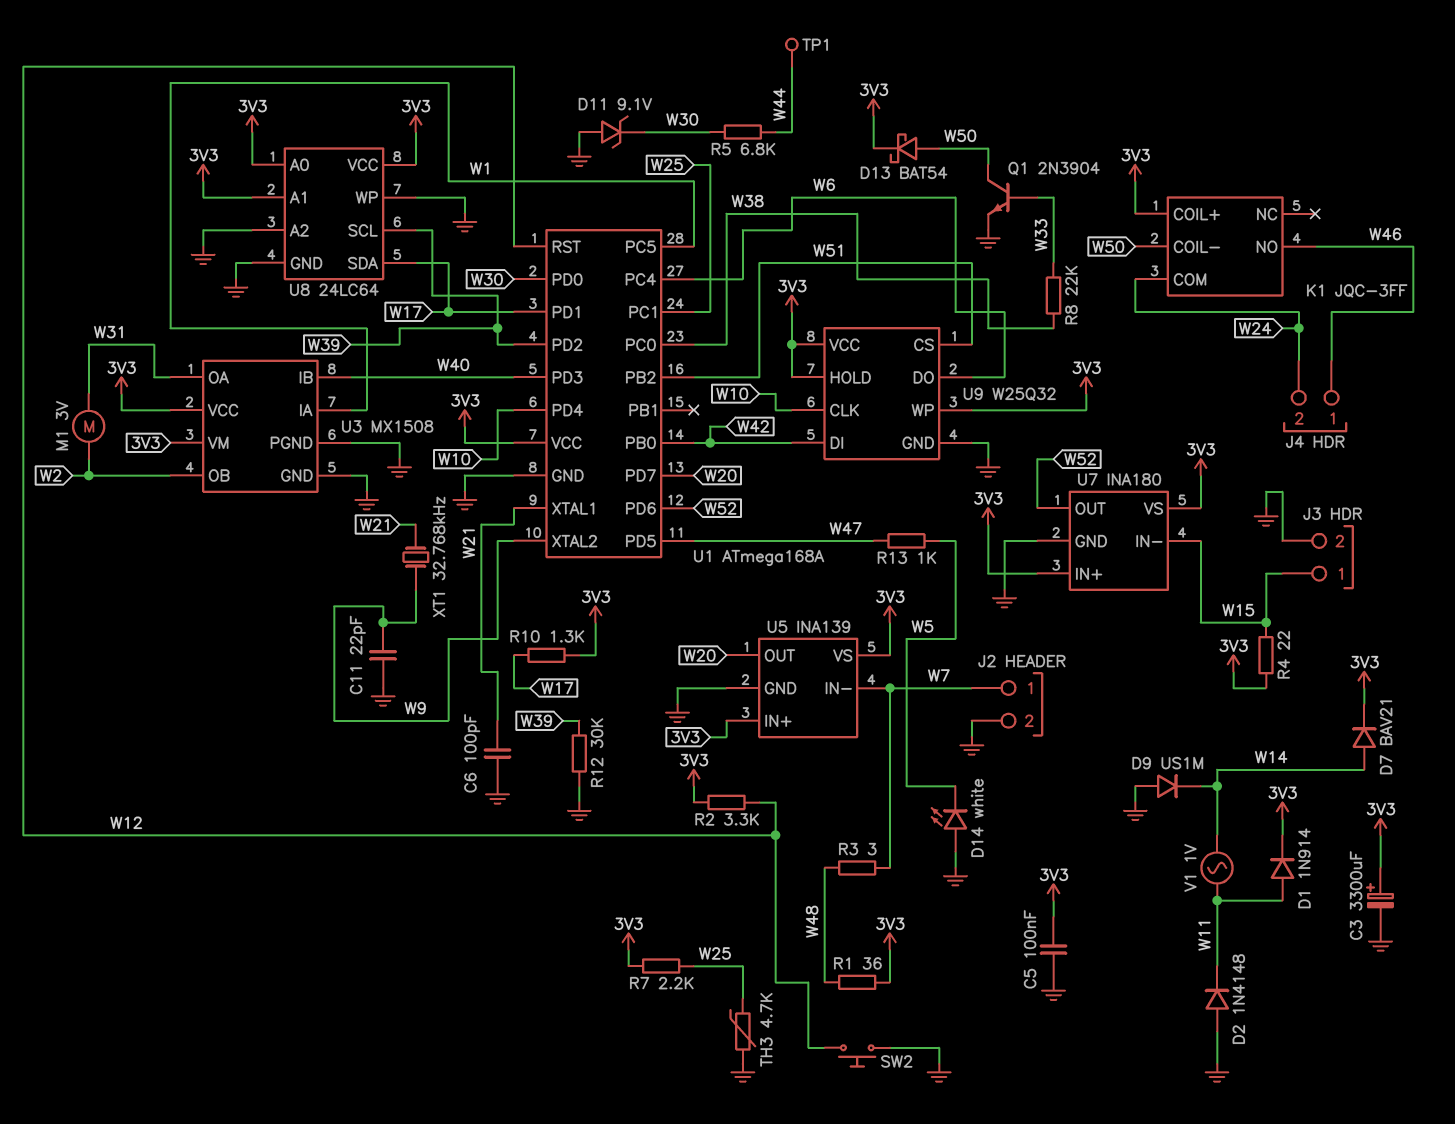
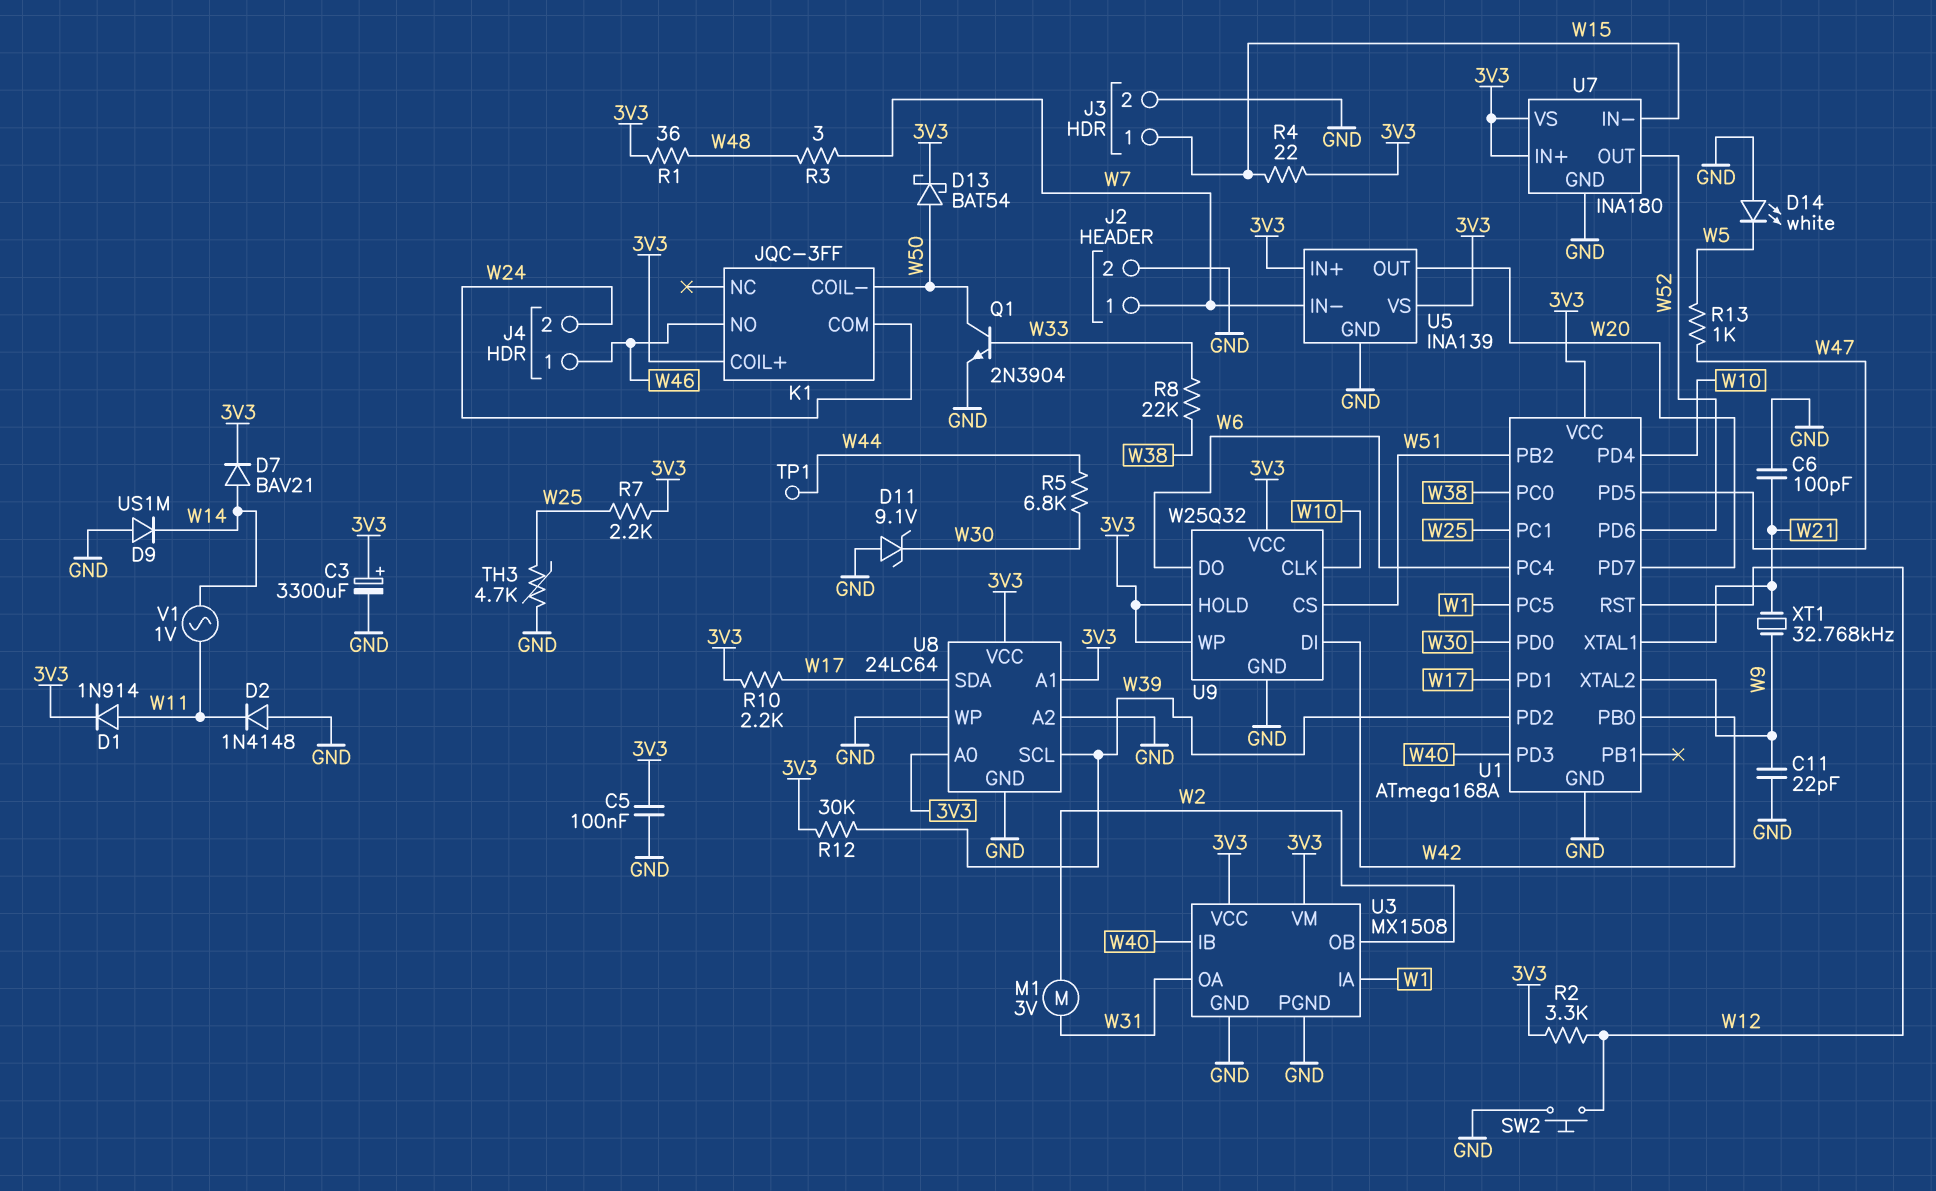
R10: 1.3k (3V3, W17) -> 2.2k (3V3, W17)
R12: 30k (GND, W39) -> 30k (3V3, W39)

